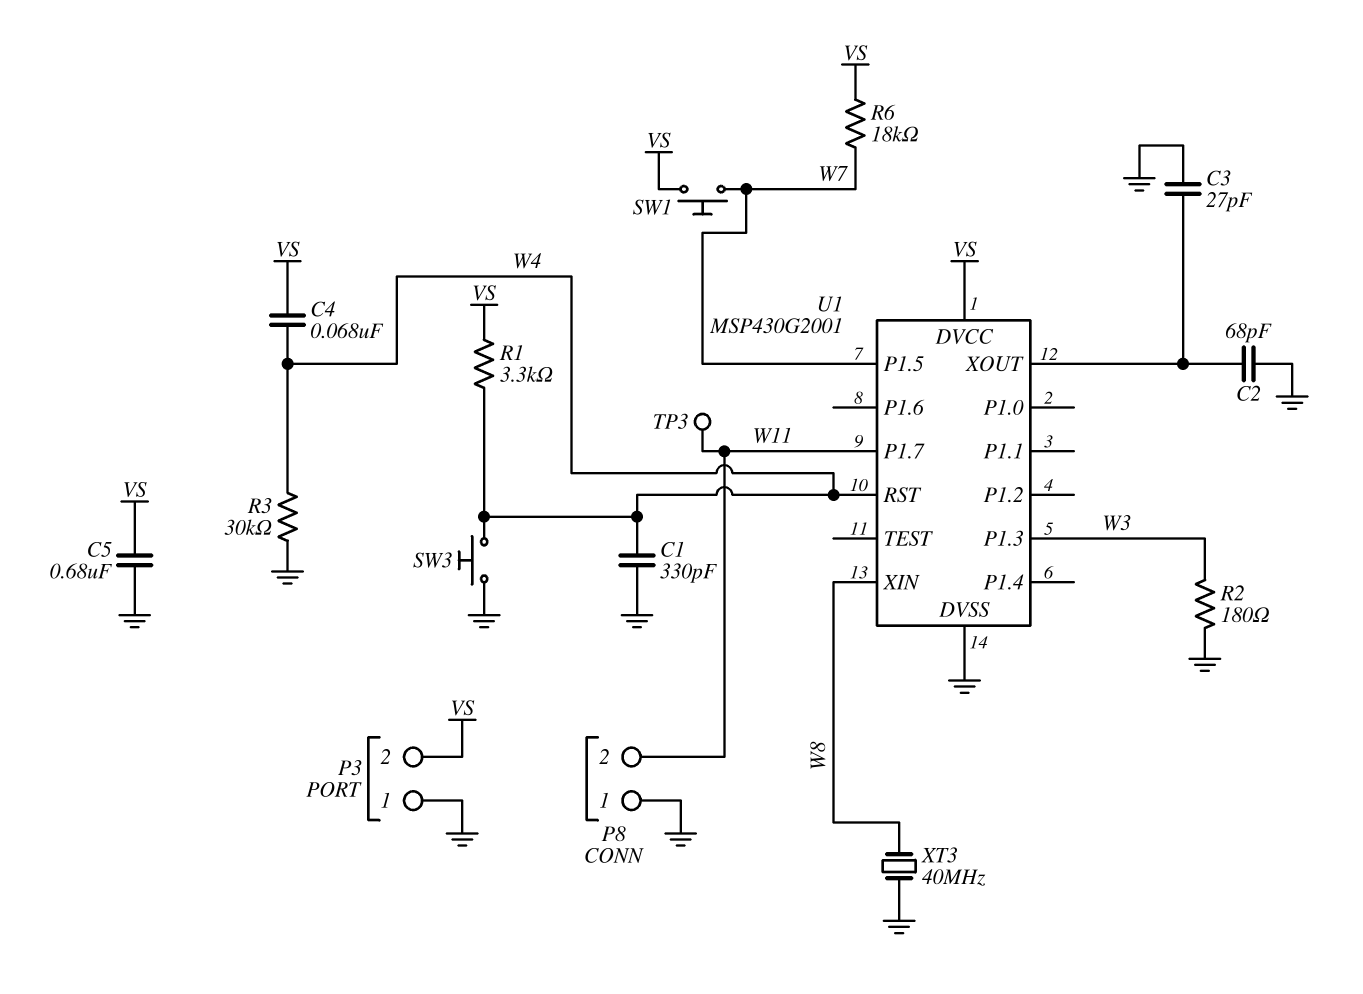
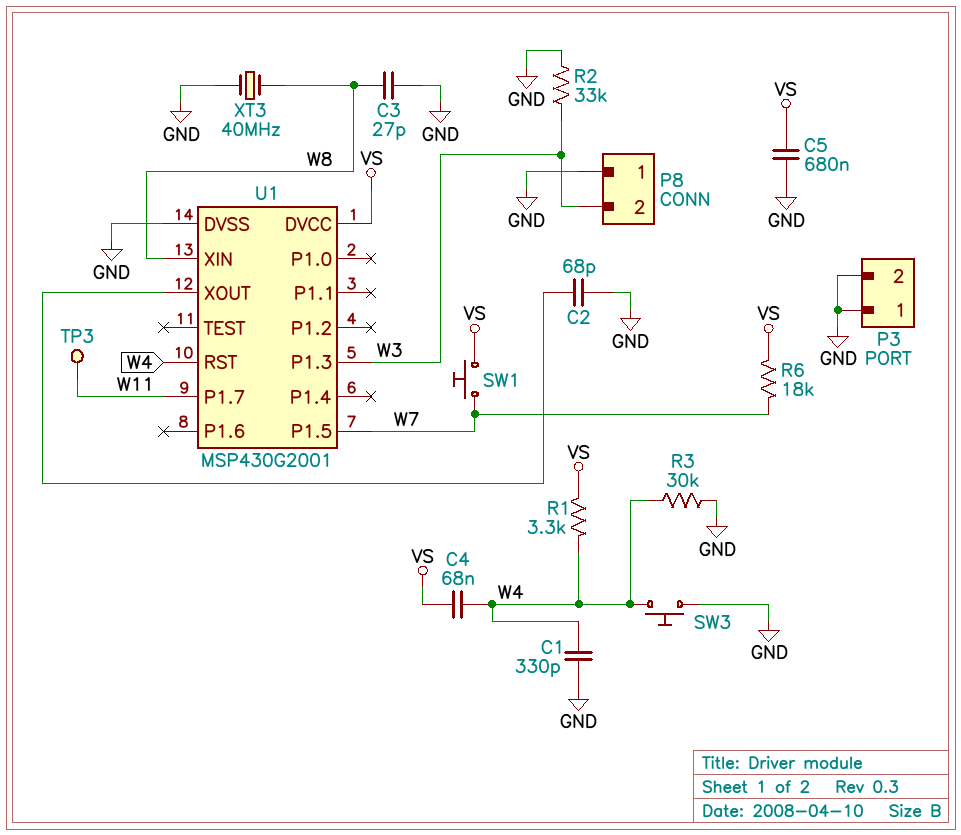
C3: 27pF (GND, U1/XOUT) -> 27pF (GND, W8)
P3 pin 2: VS -> GND
P8 pin 2: W11 -> W3
R2: 180 (GND, W3) -> 33k (GND, W3)

